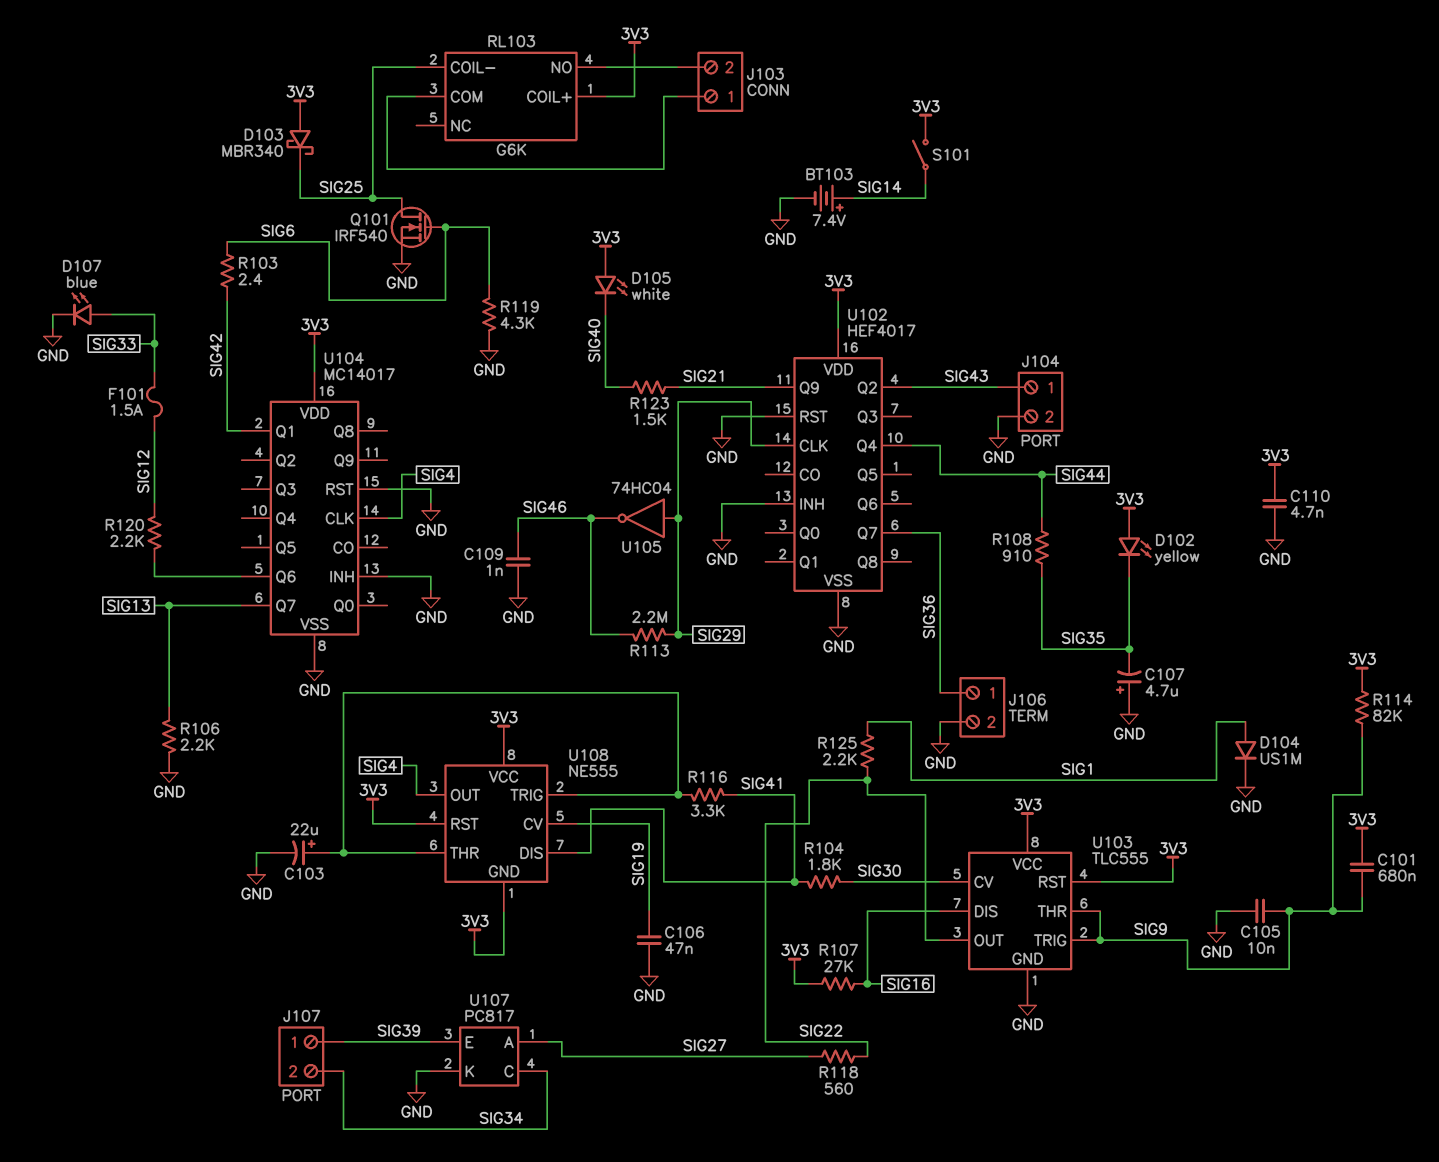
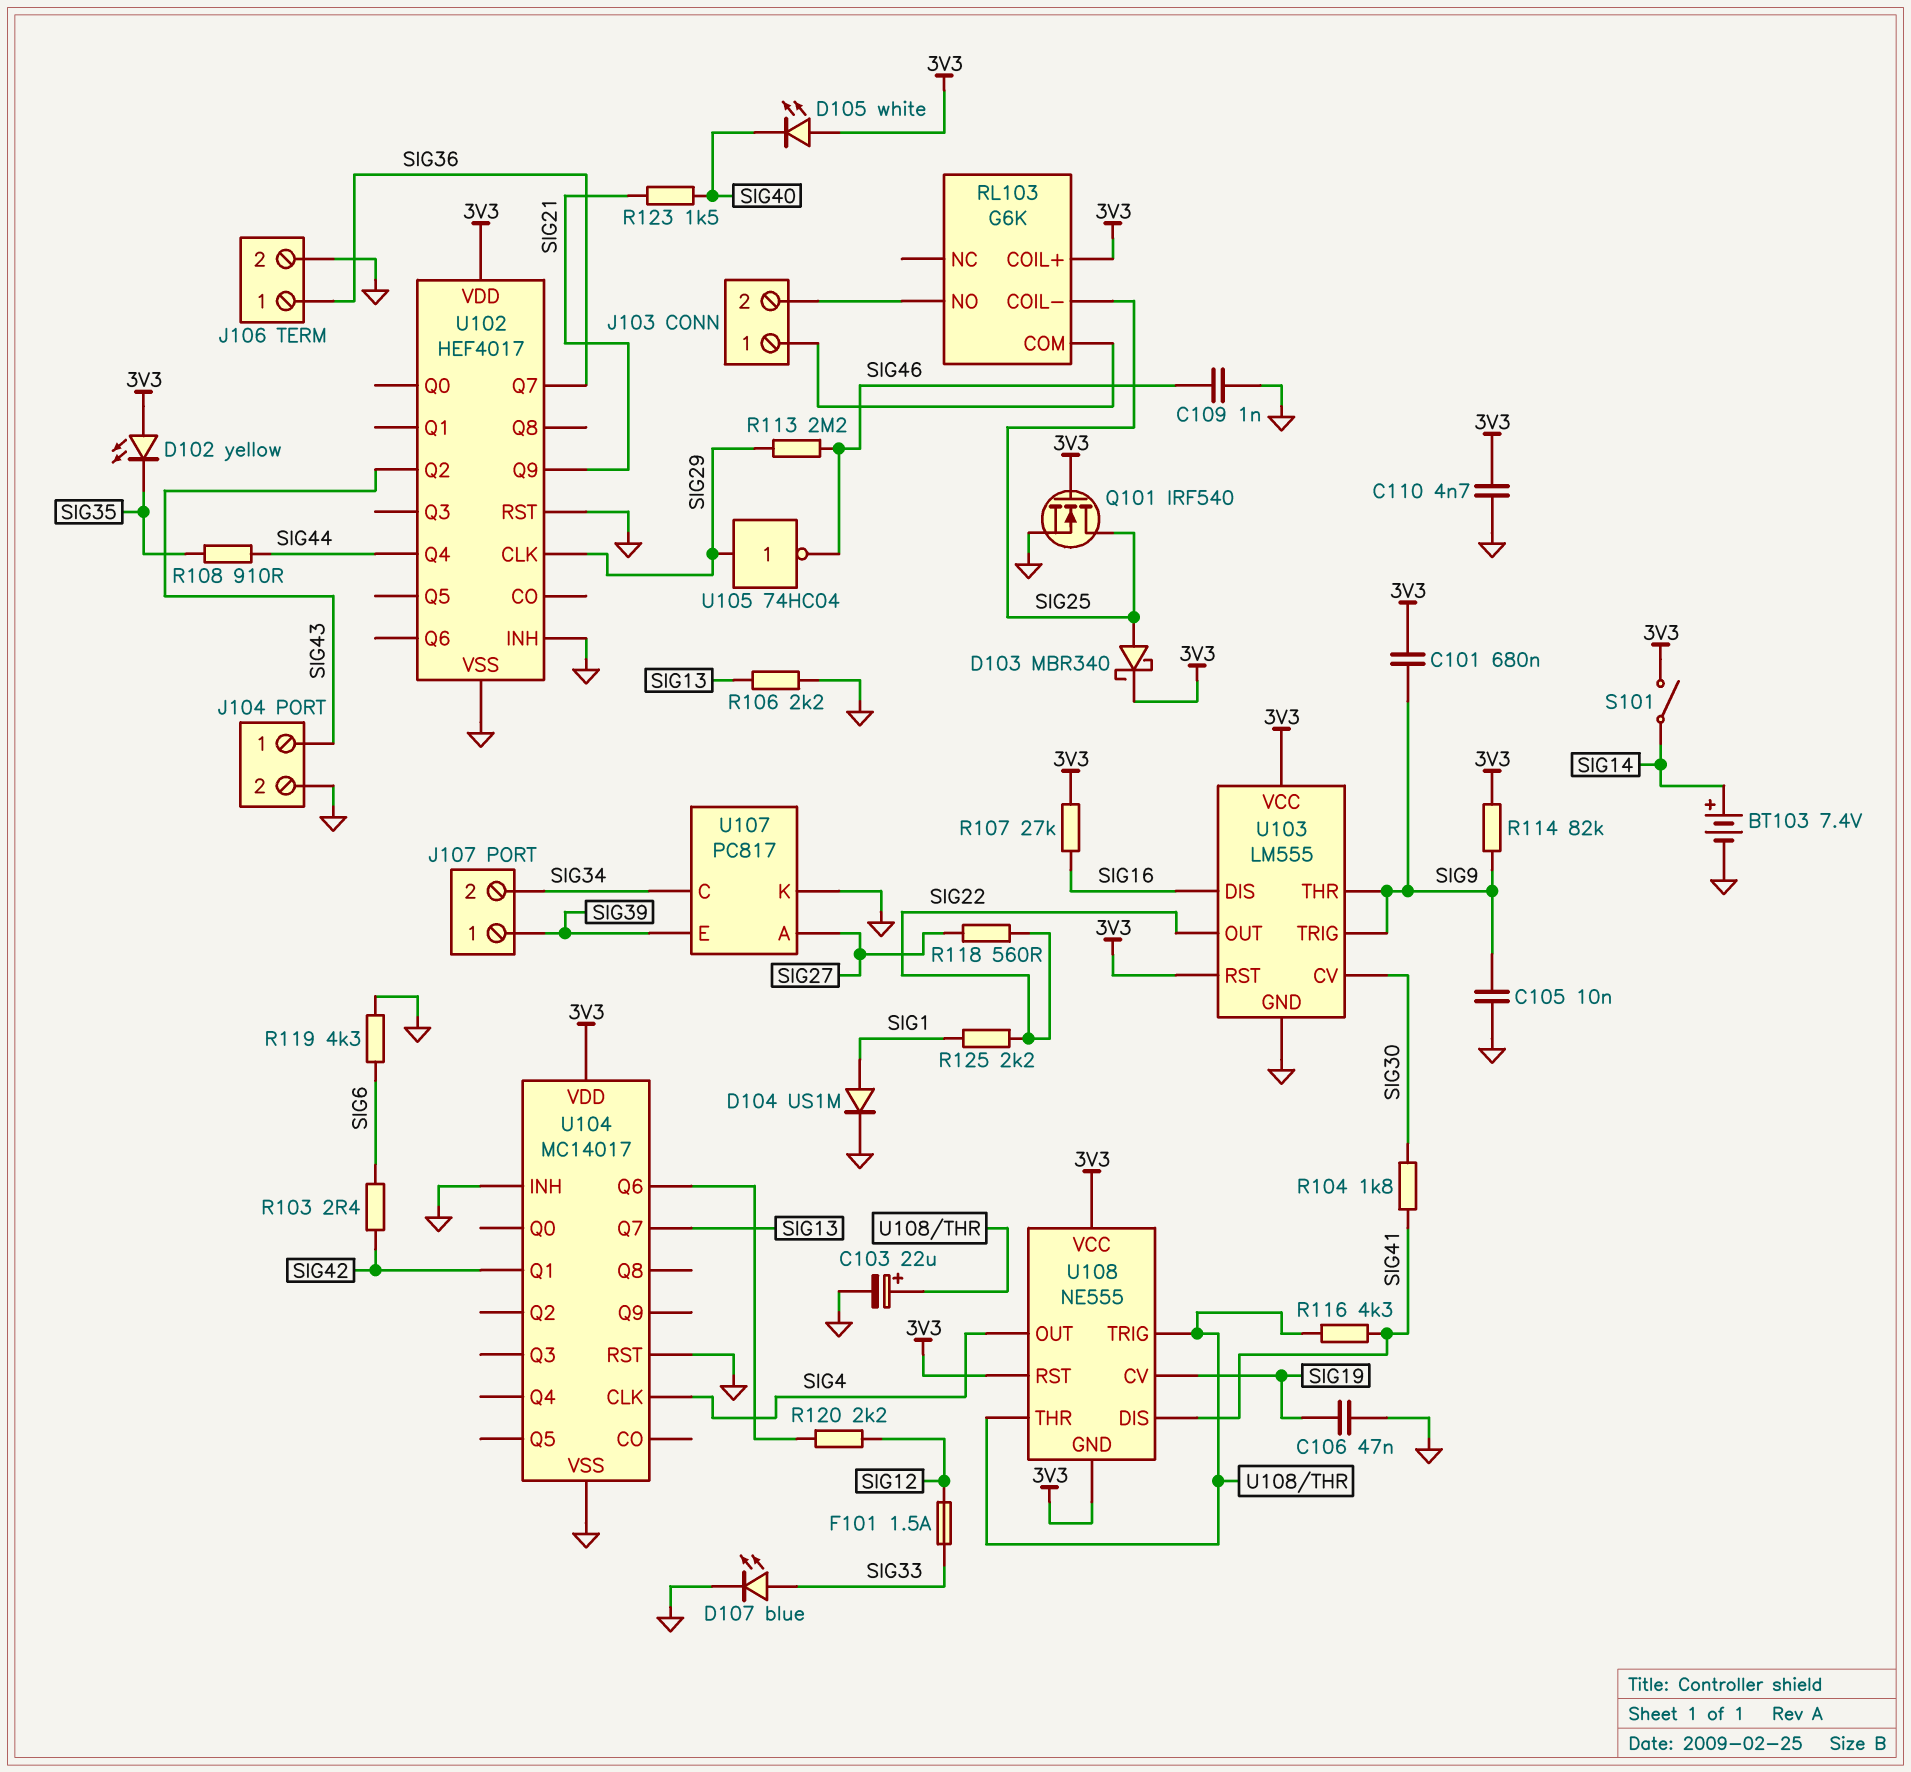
C107: 4.7uF (plus GND, minus SIG35) -> none
D103: schottky MBR340 (A 3V3, K SIG25) -> schottky MBR340 (A SIG25, K 3V3)
Q101: NMOS IRF540 (G SIG6, D SIG25, S GND) -> NMOS IRF540 (G 3V3, D SIG25, S GND)
R116: 3.3k (SIG41, U108/THR) -> 4.3k (SIG41, U108/THR)
U103: TLC555 -> LM555

